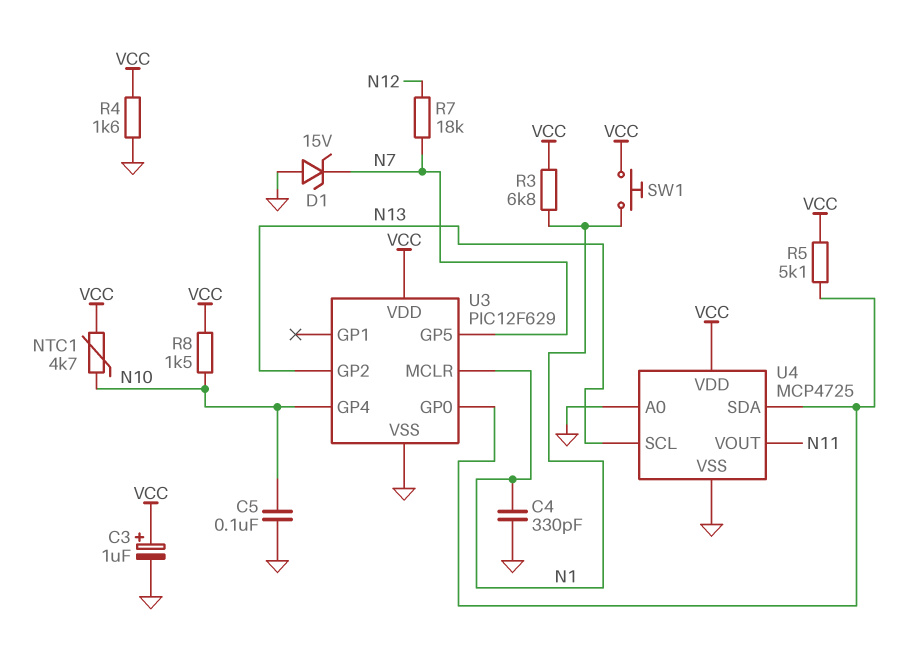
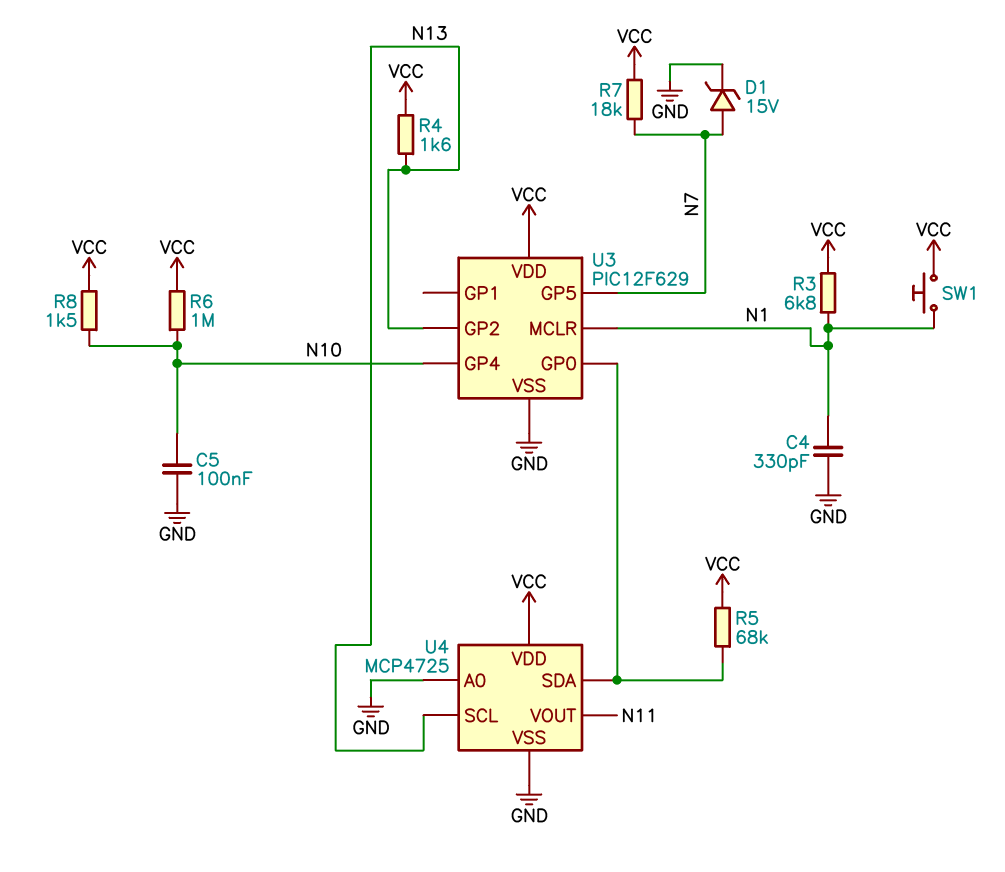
C3: 1uF (plus VCC, minus GND) -> none
D1: zener 15V (A GND, K N7) -> zener 15V (A N7, K GND)
NTC1: 4.7k (N10, VCC) -> none
R4: 1.6k (GND, VCC) -> 1.6k (N13, VCC)
R5: 5.1k (U3/GP0, VCC) -> 68k (U3/GP0, VCC)
R6: none -> 1M (N10, VCC)
R7: 18k (N7, N12) -> 18k (N7, VCC)

